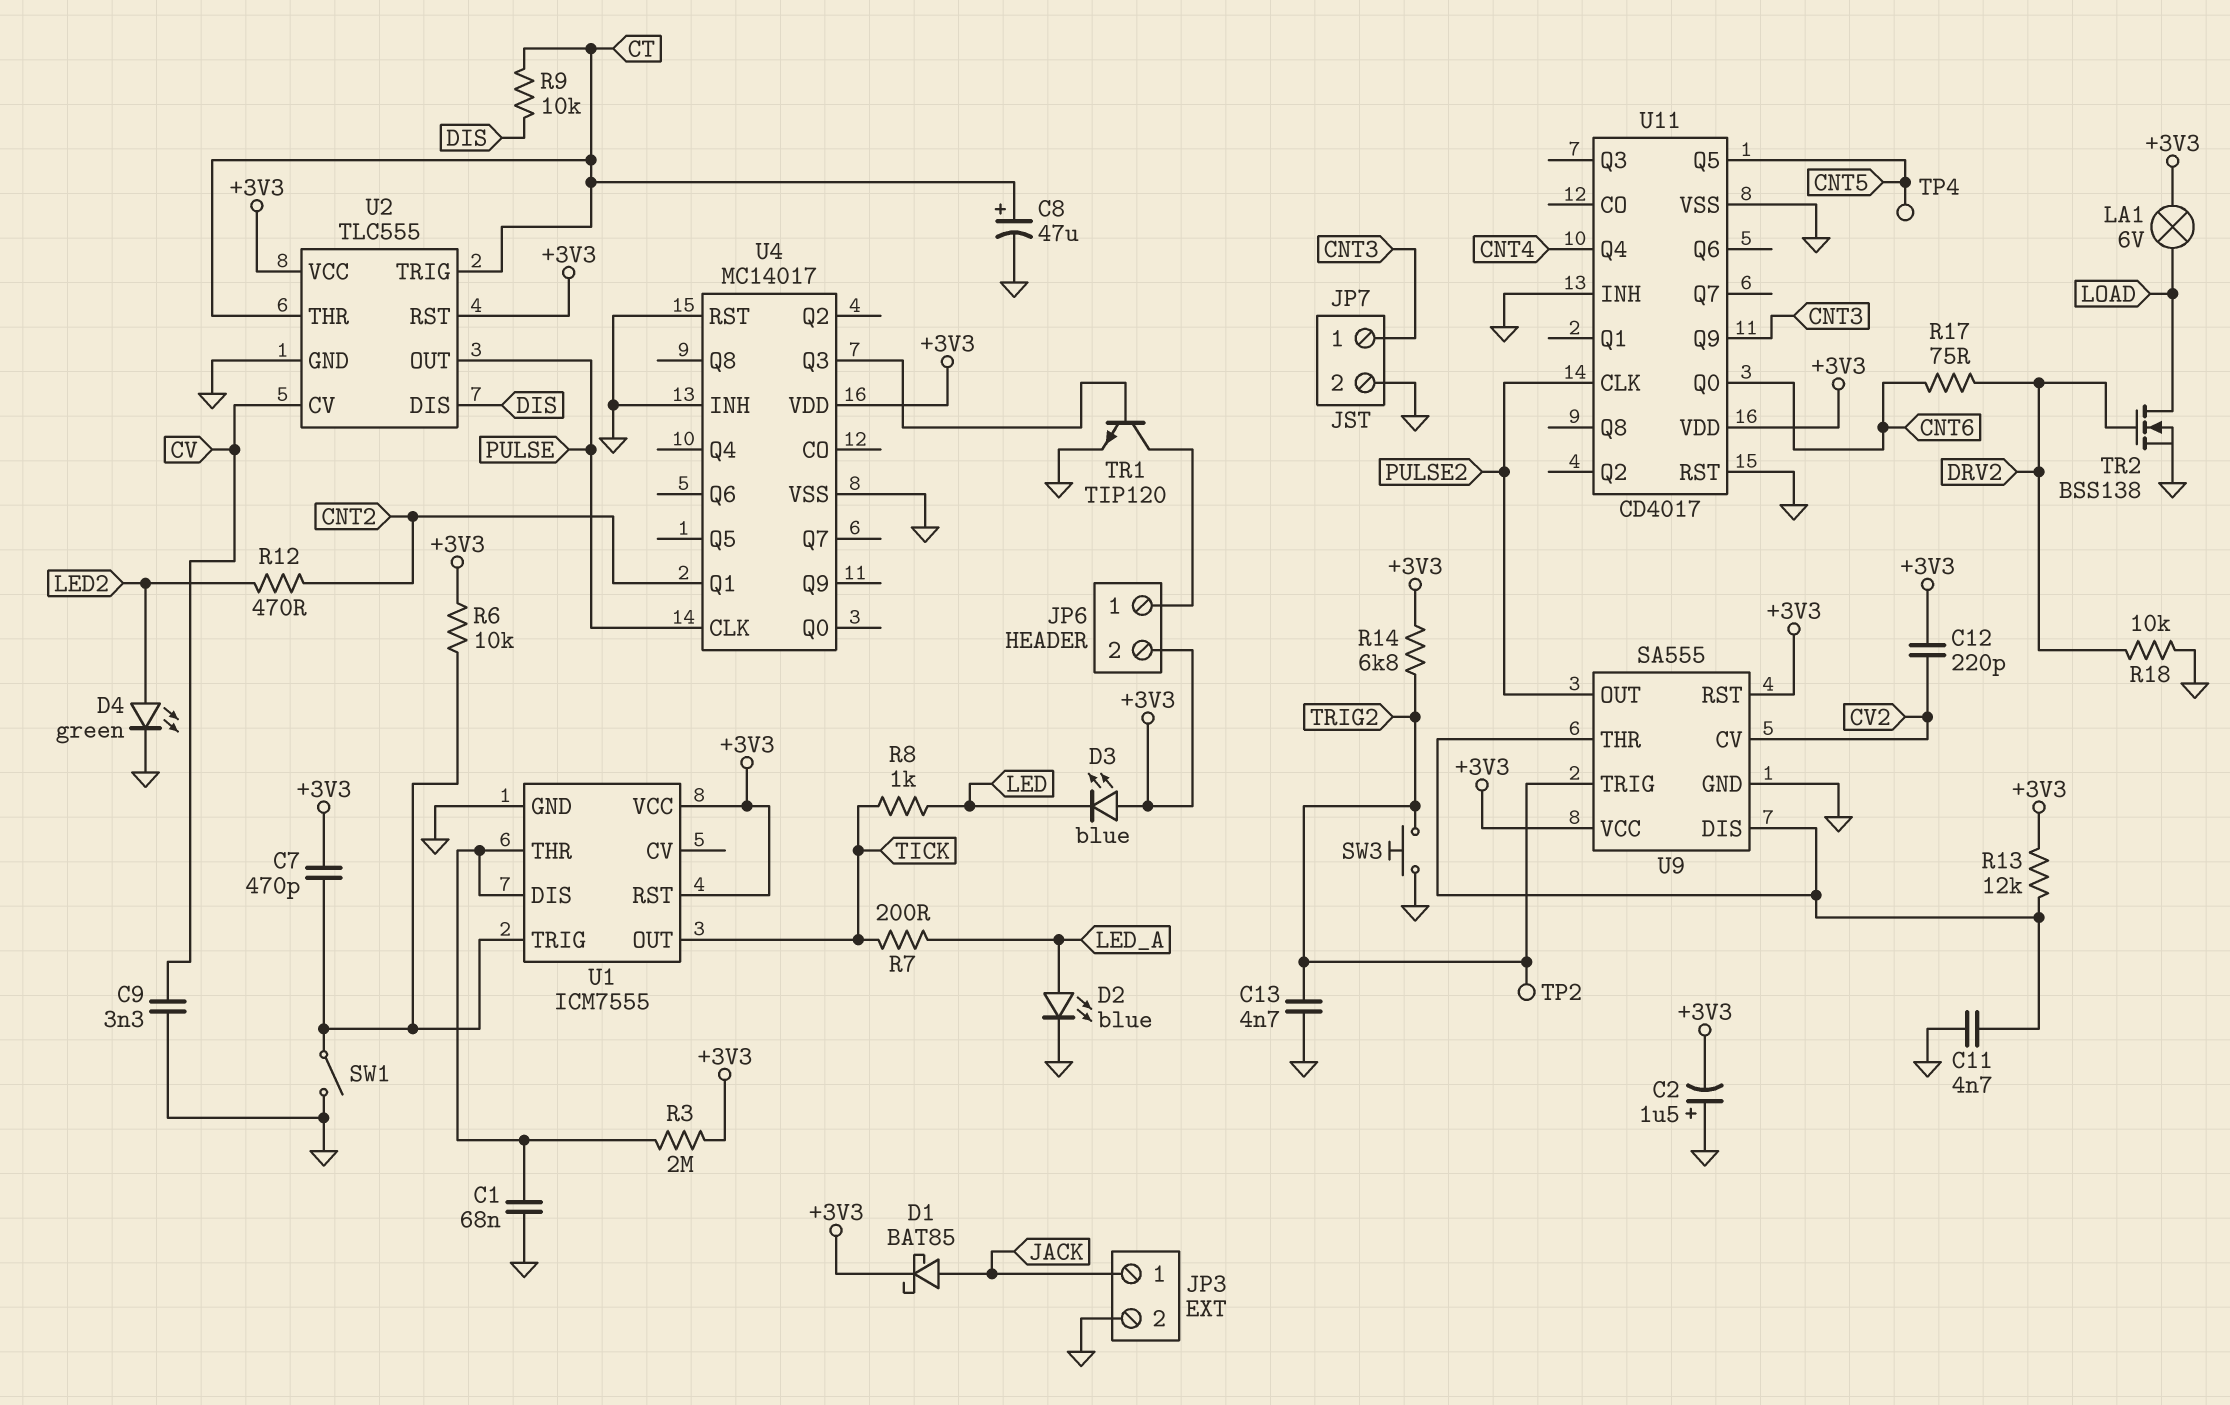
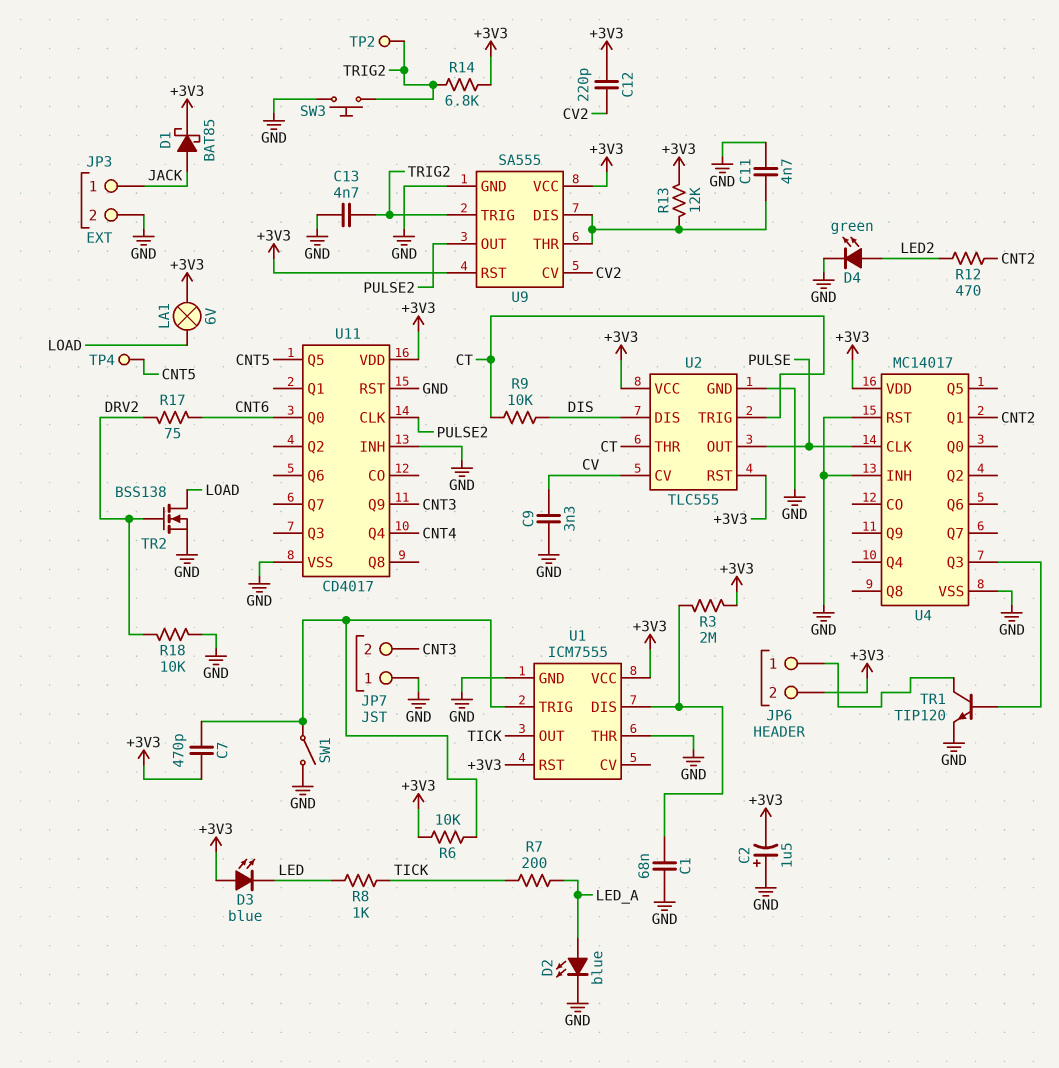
C8: 47uF (plus CT, minus GND) -> none
JP7 pin 1: CNT3 -> GND
JP7 pin 2: GND -> CNT3
U1 pin THR: U1/DIS -> GND

